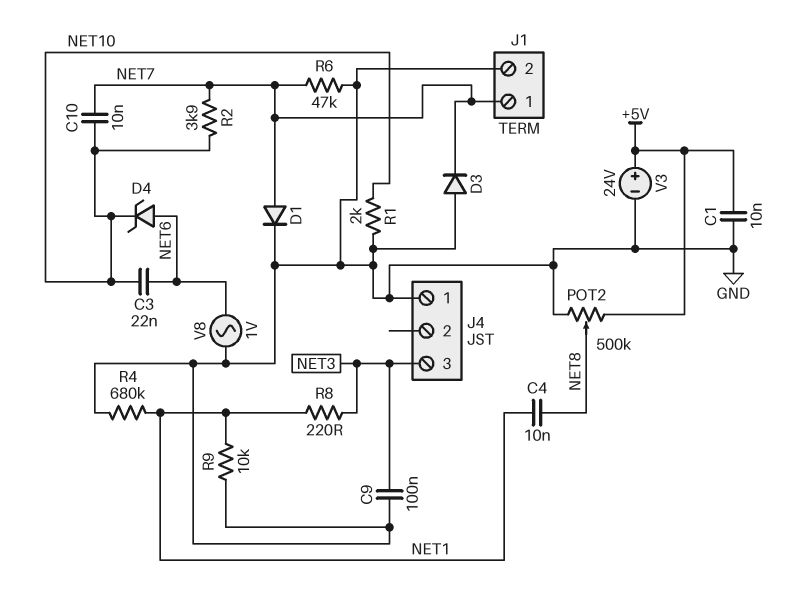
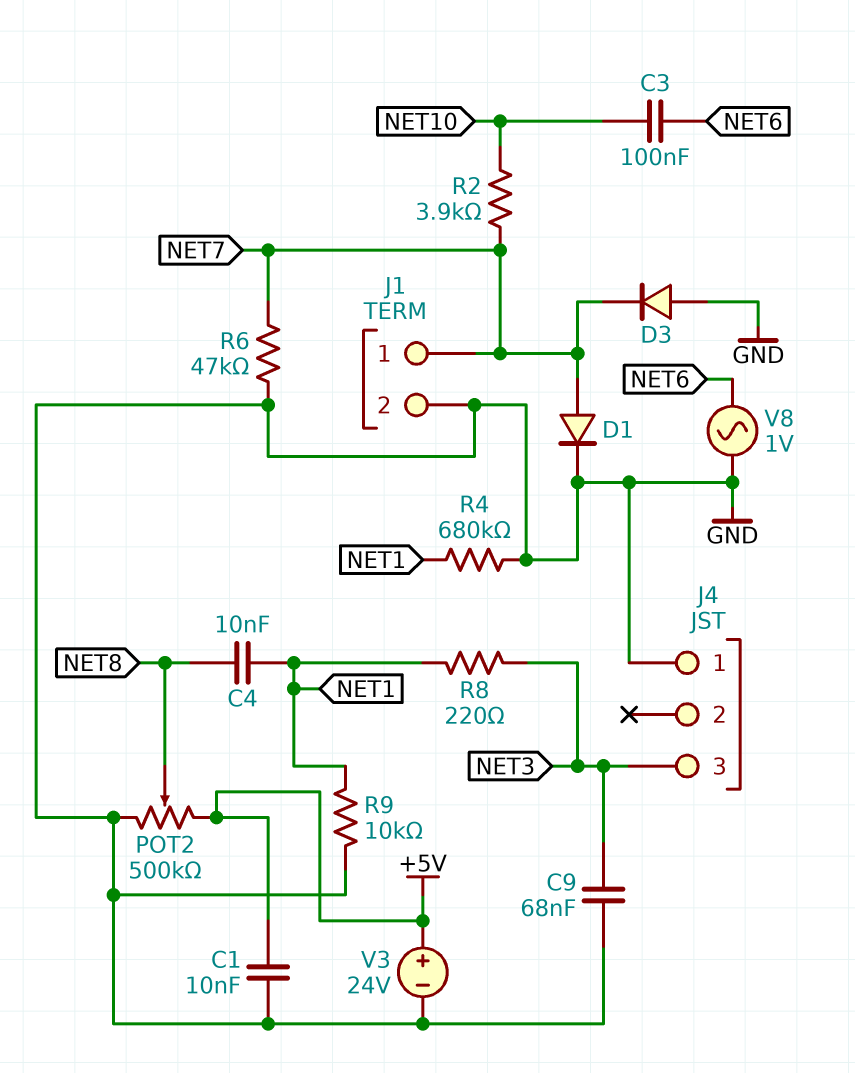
C3: 22nF (NET6, NET10) -> 100nF (NET6, NET10)
C9: 100nF (GND, NET3) -> 68nF (GND, NET3)
C10: 10nF (NET7, NET10) -> none
D4: zener (A NET6, K NET10) -> none
R1: 2k (GND, NET10) -> none

